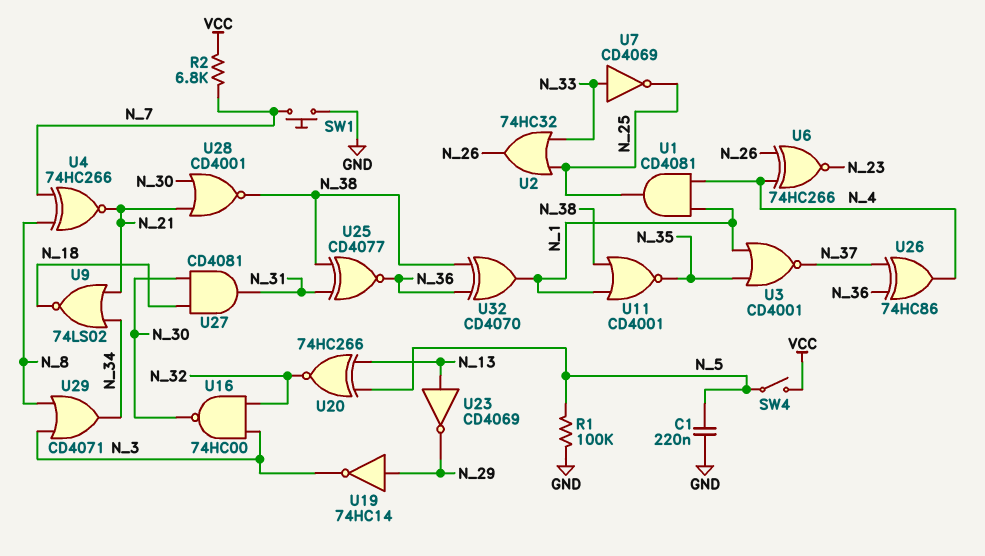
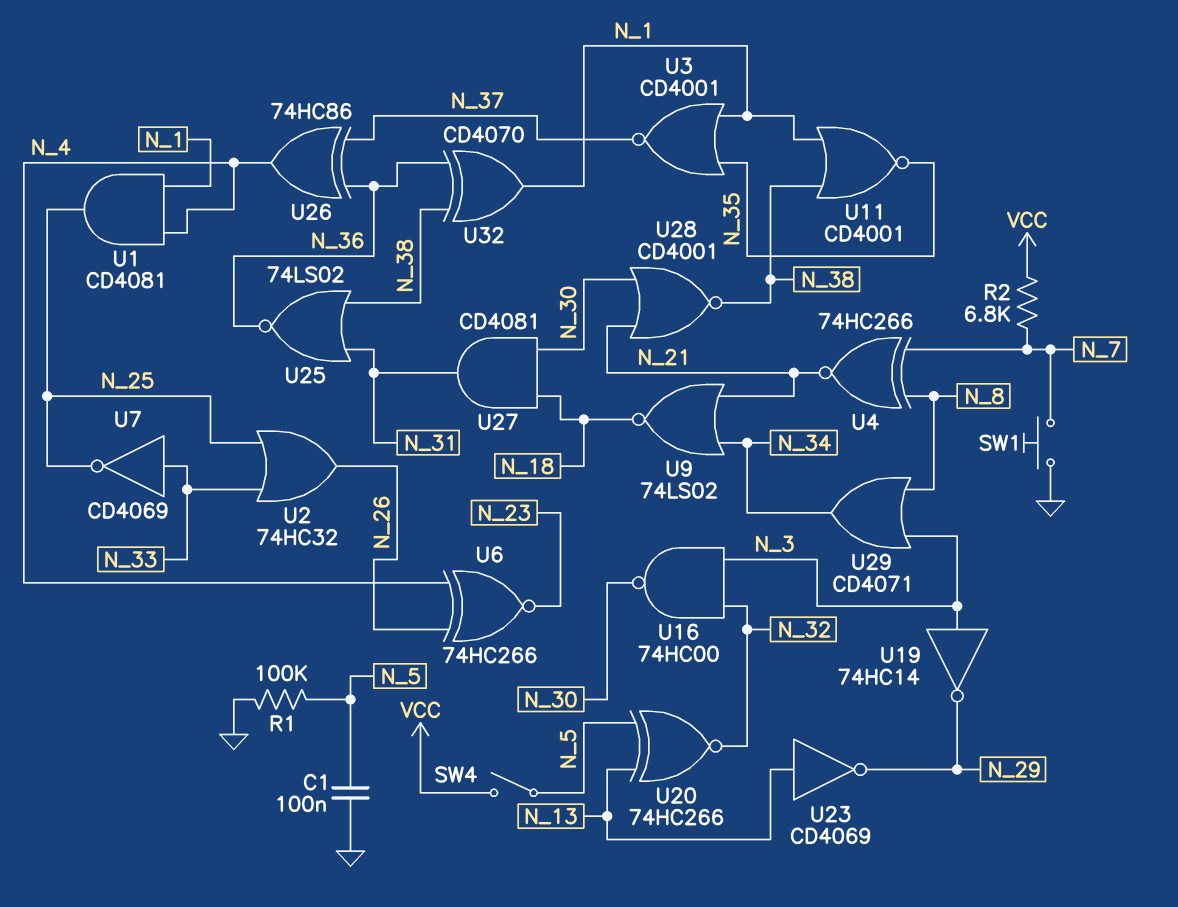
C1: 220nF (GND, N_5) -> 100nF (GND, N_5)
U19: NOT 74HC14 (in N_29, out N_3) -> NOT 74HC14 (in N_3, out N_29)
U25: XNOR CD4077 (in N_31, in N_38, out N_36) -> NOR 74LS02 (in N_31, in N_38, out N_36)

